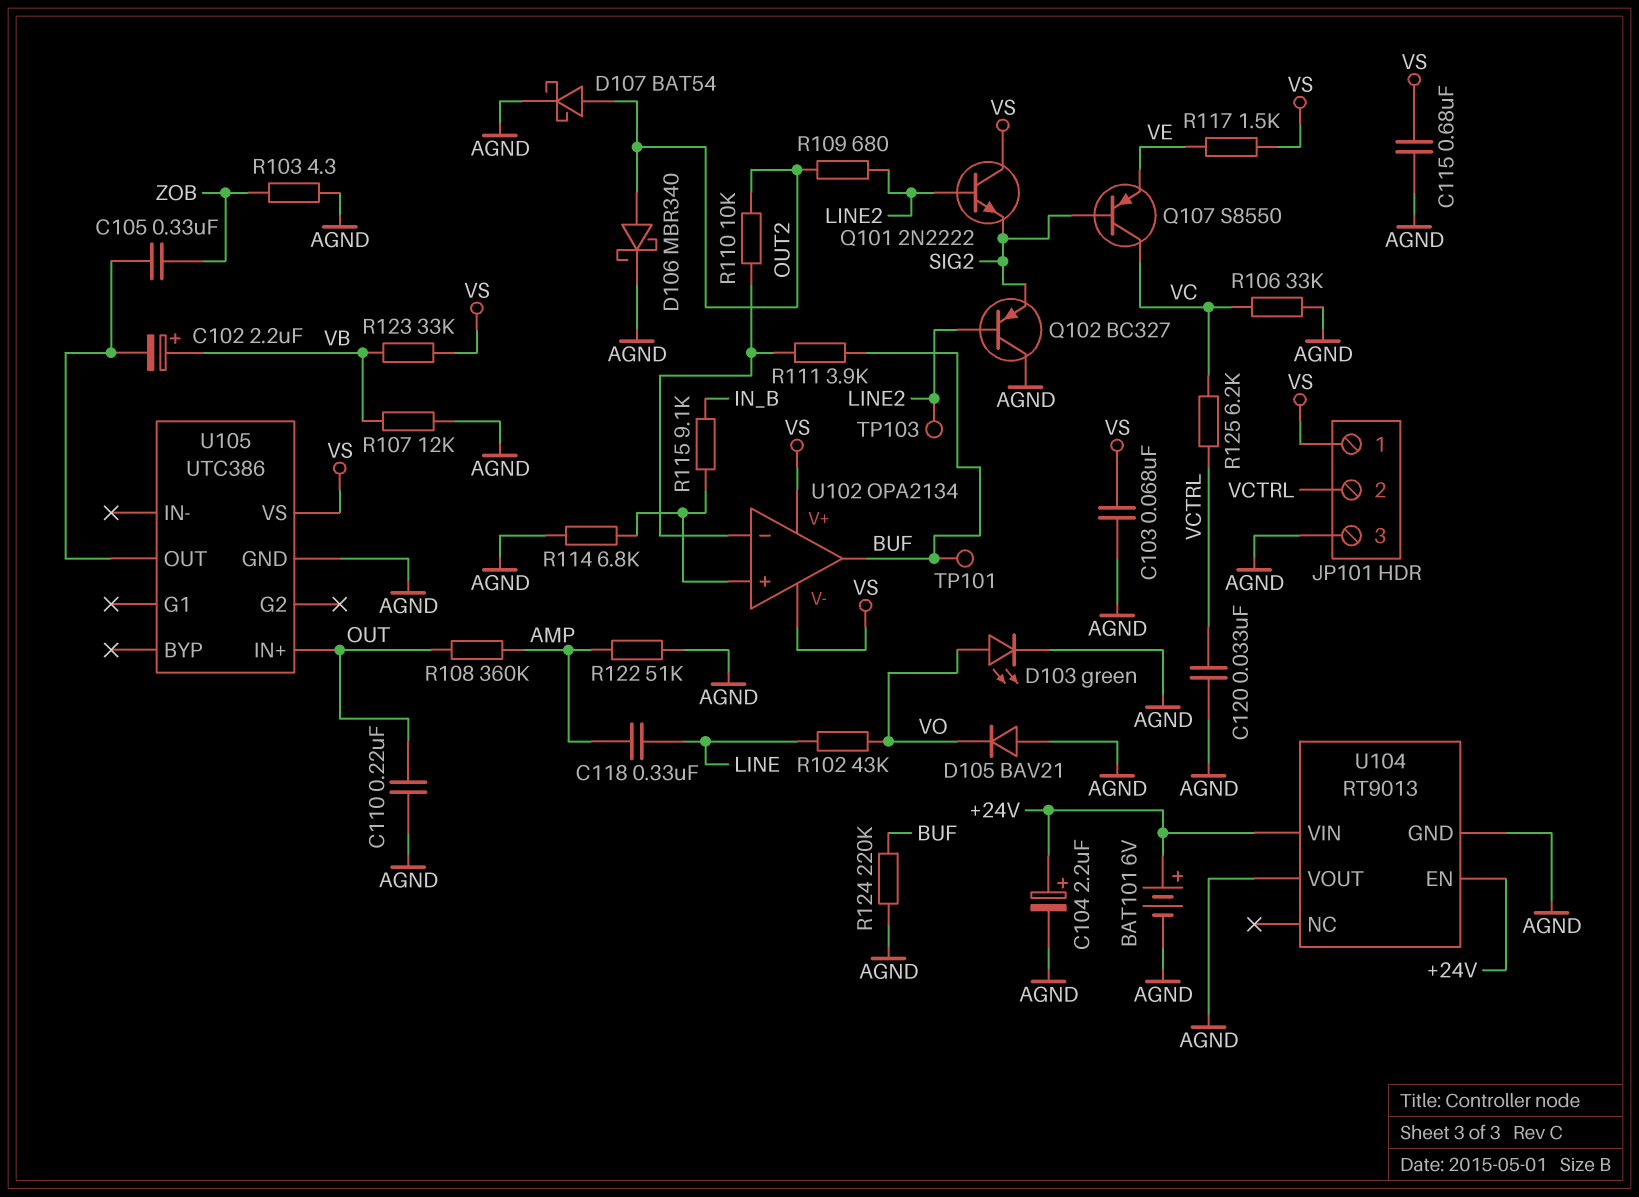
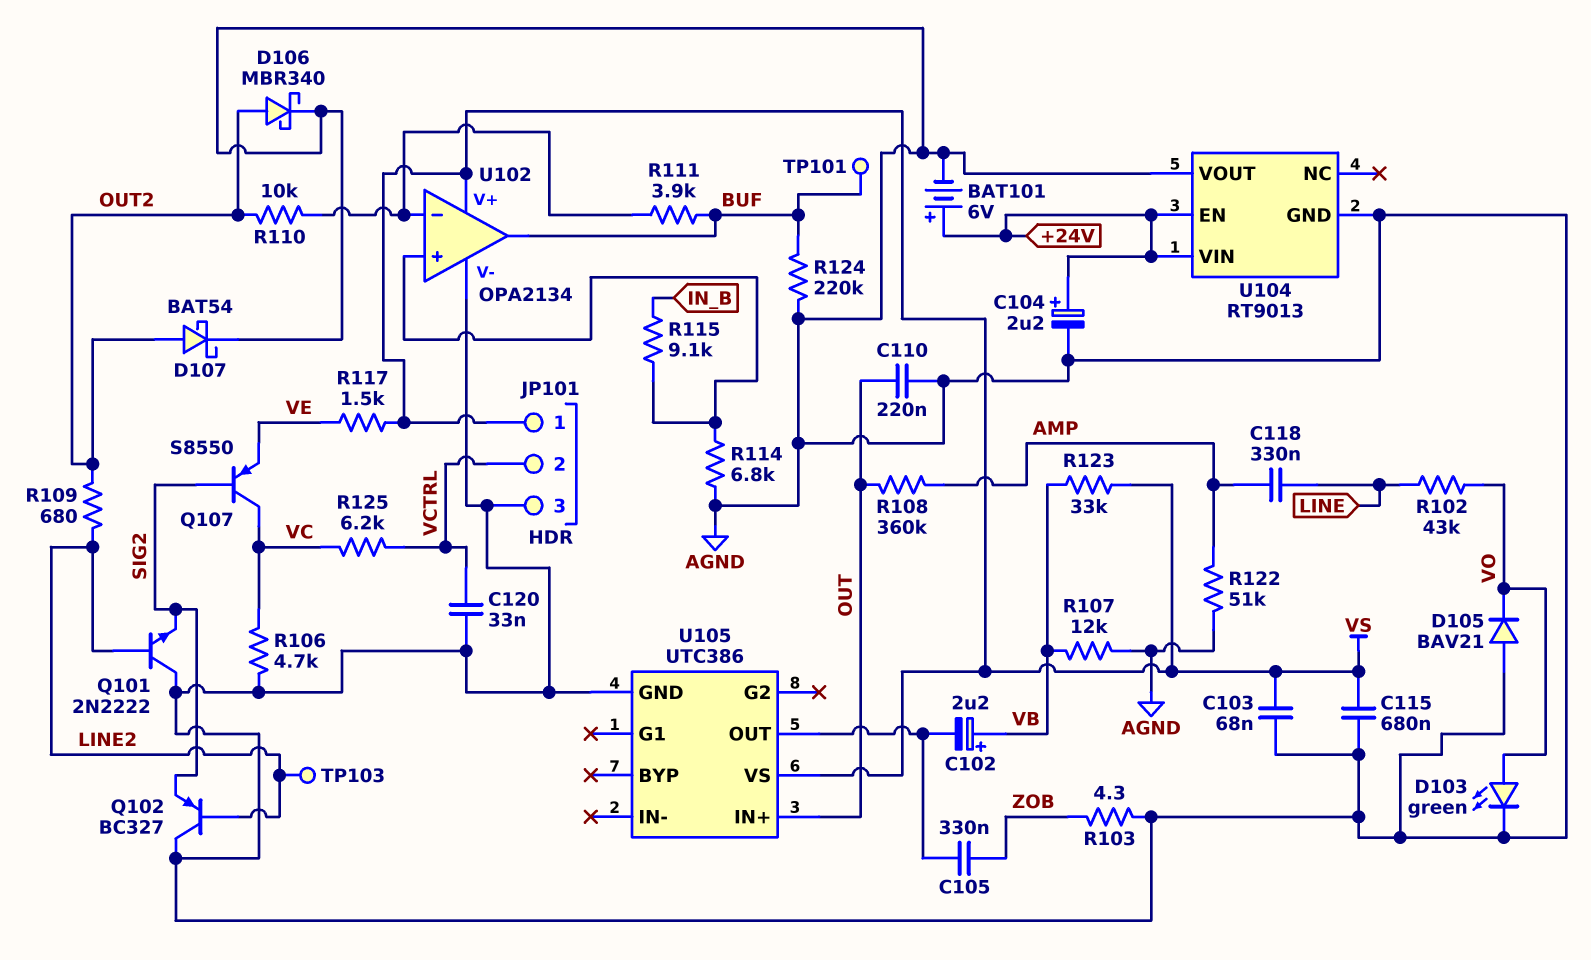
Q101: NPN 2N2222 (B LINE2, C VS, E SIG2) -> NPN 2N2222 (B LINE2, C AGND, E SIG2)
R106: 33k (AGND, VC) -> 4.7k (AGND, VC)
U102 pin V-: VS -> AGND

